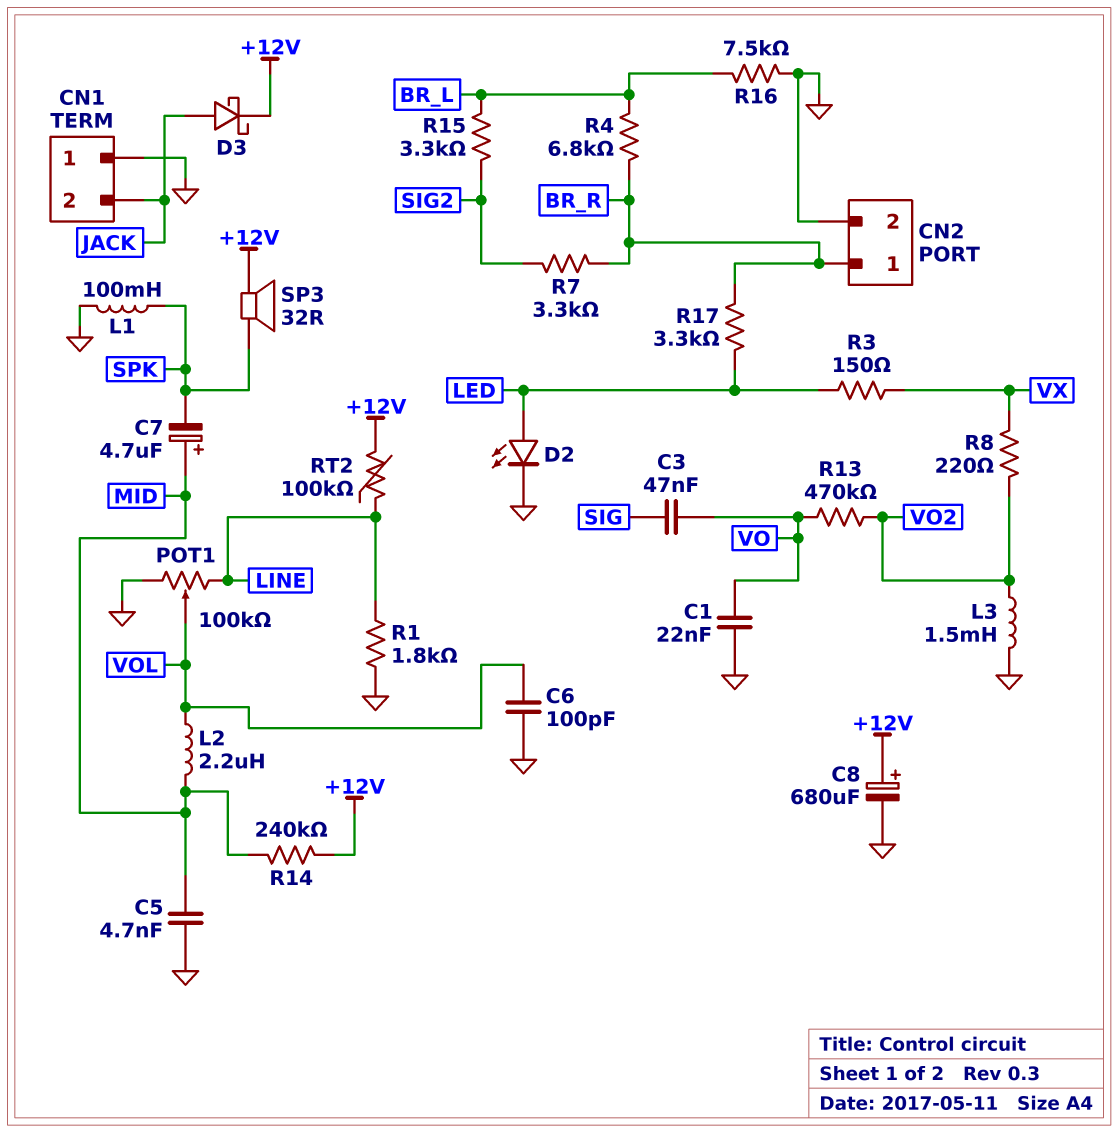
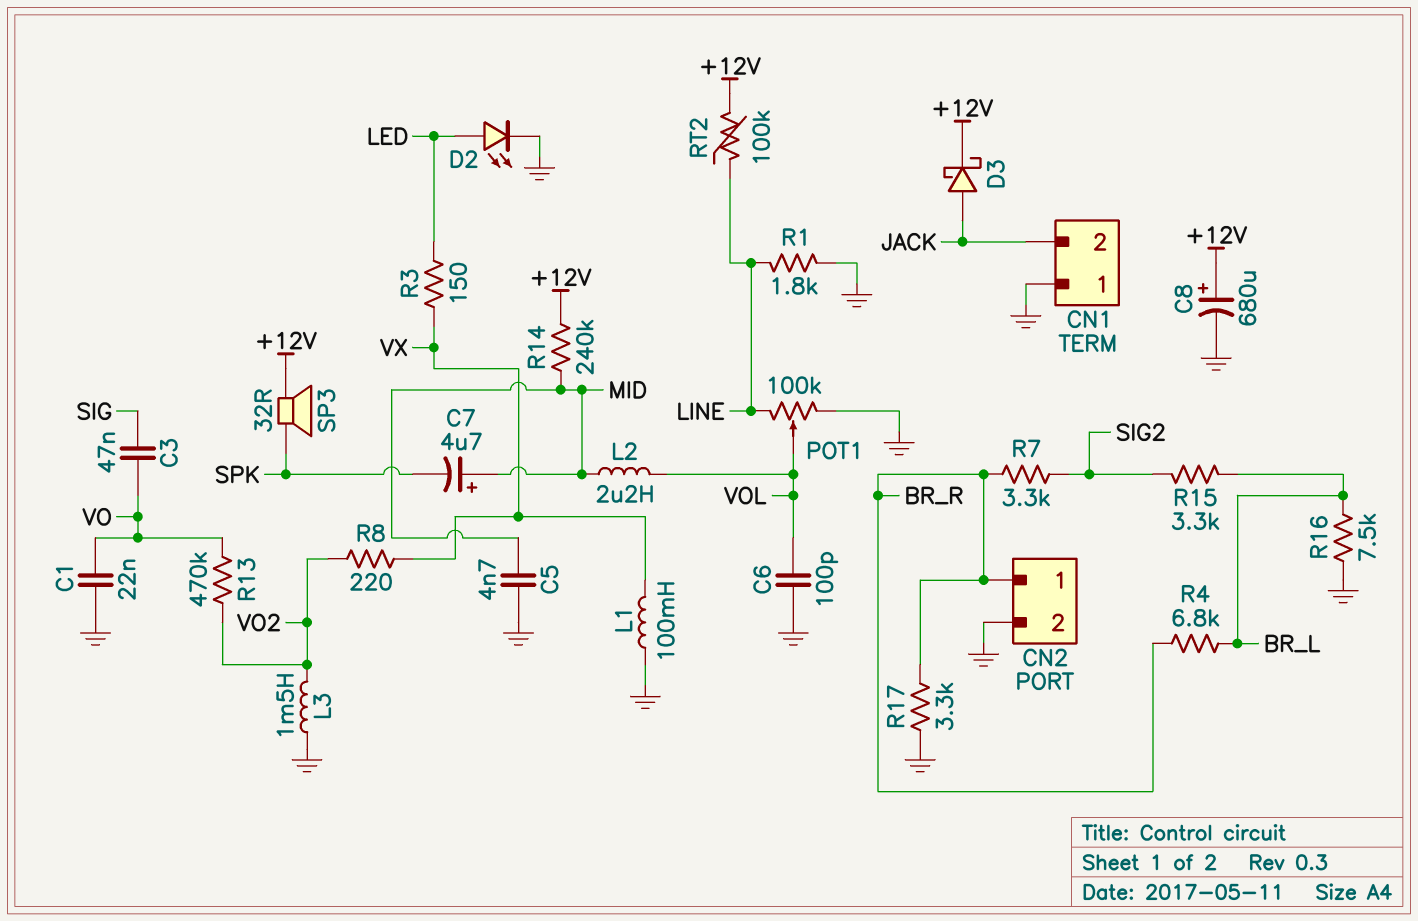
L1: 100mH (GND, SPK) -> 100mH (GND, VX)
R17: 3.3k (BR_R, LED) -> 3.3k (BR_R, GND)

